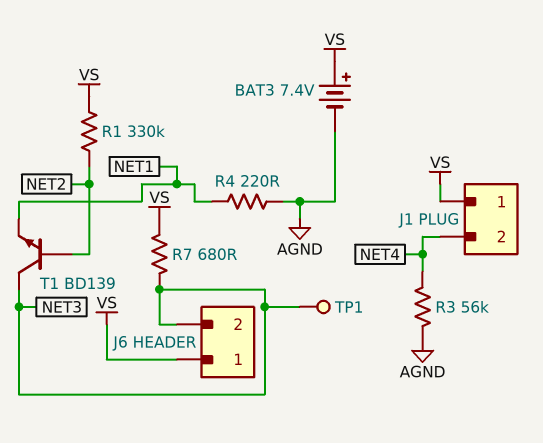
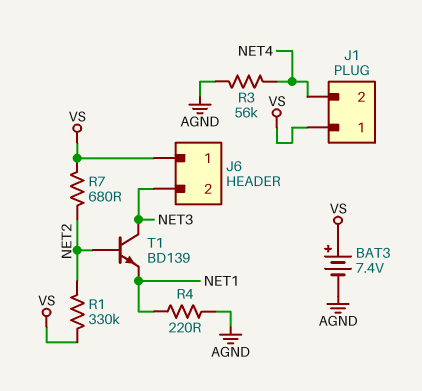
R7: 680 (NET3, VS) -> 680 (NET2, VS)
TP1: test point (NET3) -> none

